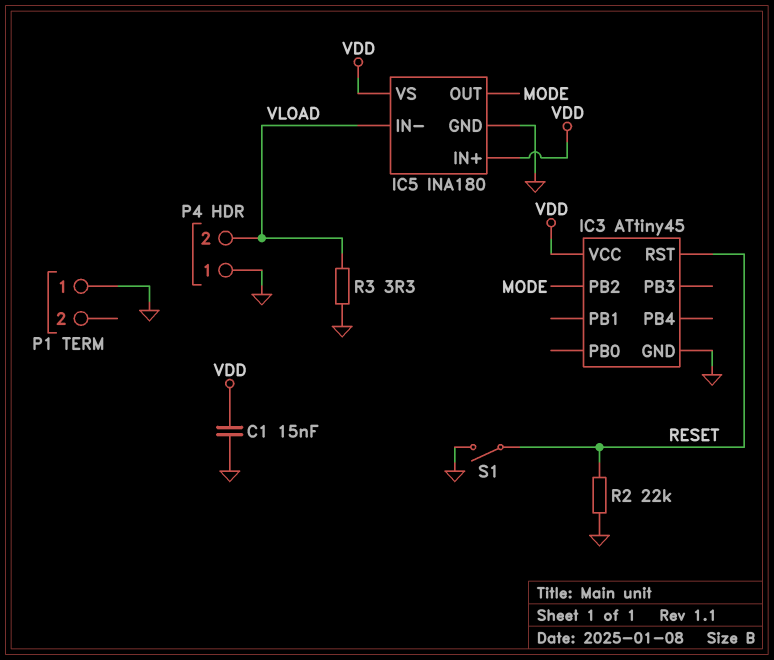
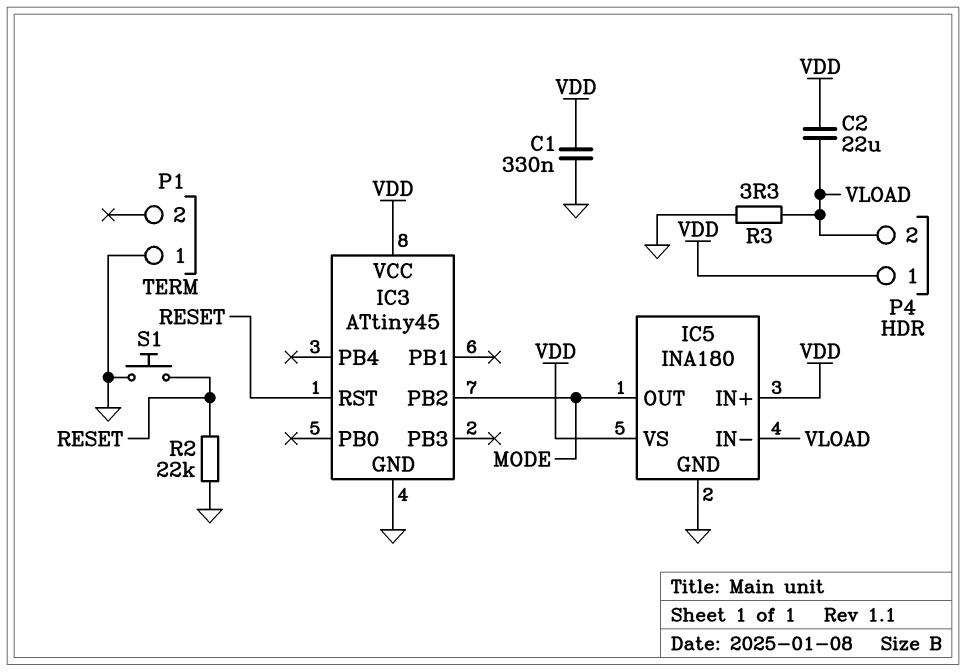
C1: 15nF (GND, VDD) -> 330nF (GND, VDD)
C2: none -> 22uF (VDD, VLOAD)
P4 pin 1: GND -> VDD
S1: switch (GND, RESET) -> button (GND, RESET)

